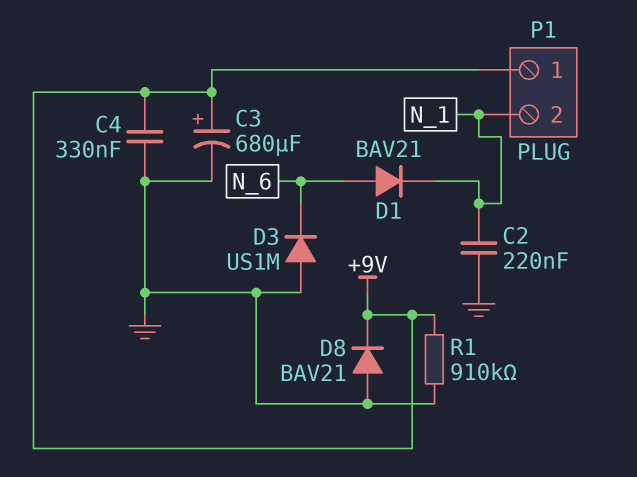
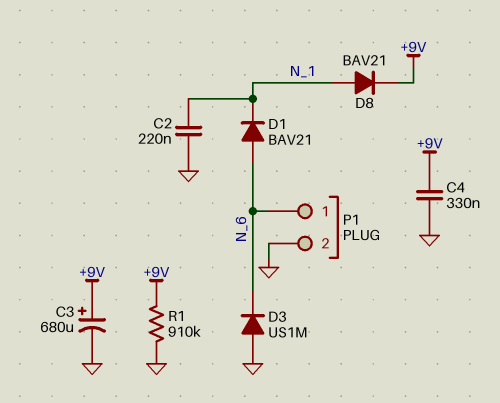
D8: diode BAV21 (A GND, K +9V) -> diode BAV21 (A N_1, K +9V)
P1 pin 1: +9V -> N_6
P1 pin 2: N_1 -> GND

